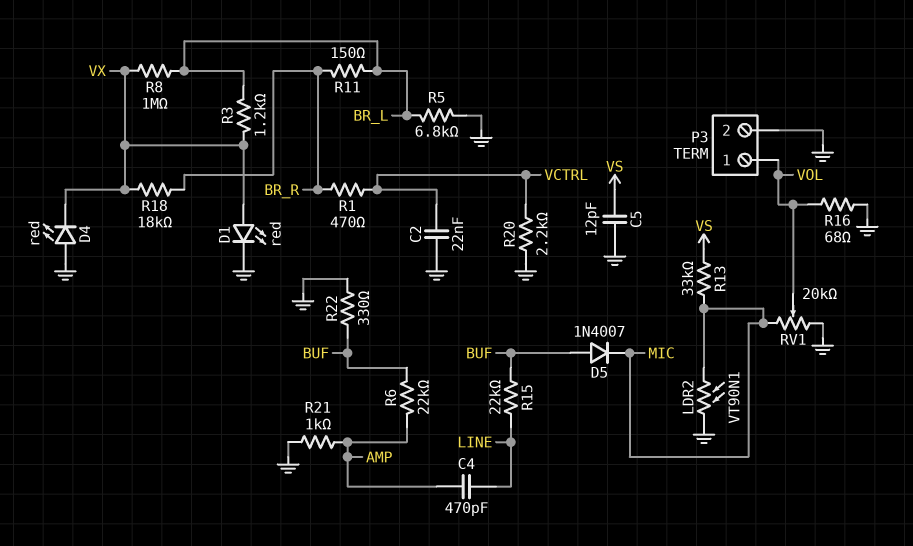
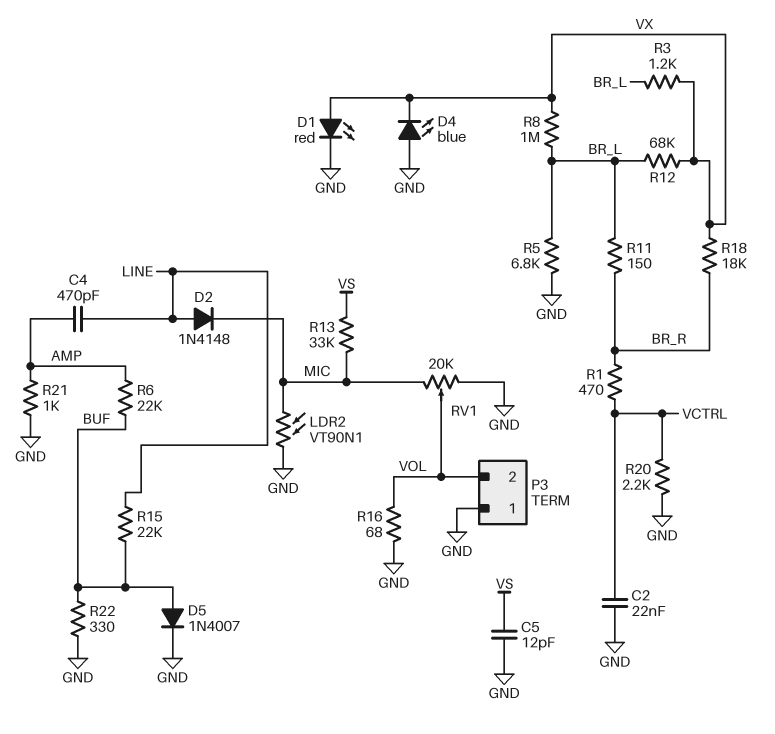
D2: none -> diode 1N4148 (A LINE, K MIC)
D4: LED red (A GND, K VX) -> LED blue (A GND, K VX)
D5: diode 1N4007 (A BUF, K MIC) -> diode 1N4007 (A BUF, K GND)
P3 pin 1: VOL -> GND
P3 pin 2: GND -> VOL
R12: none -> 68k (BR_L, VX)

